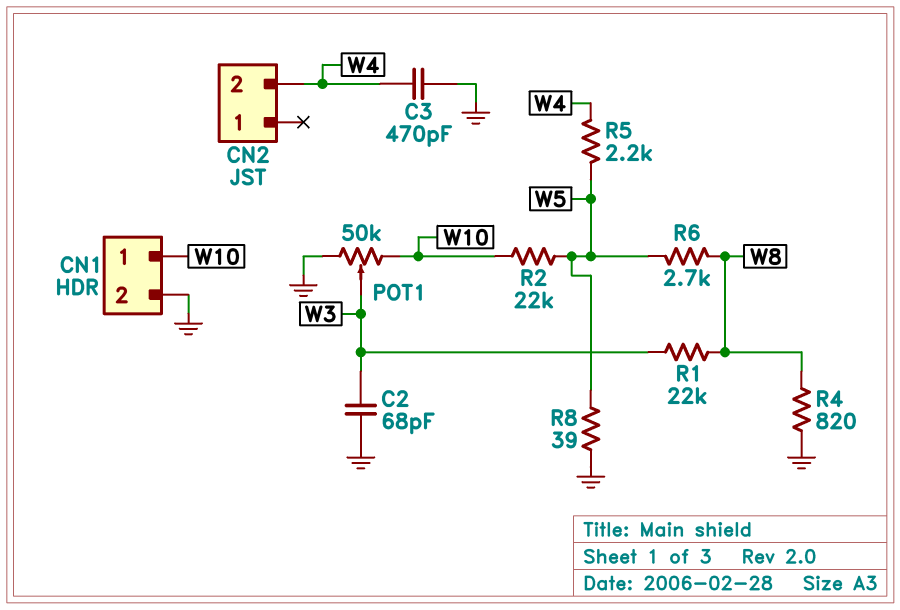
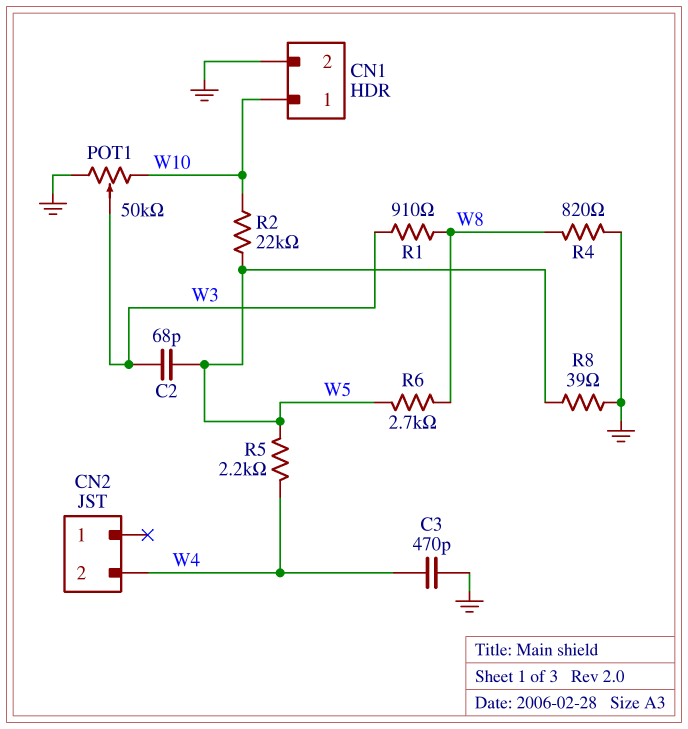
C2: 68pF (GND, W3) -> 68pF (W3, W5)
R1: 22k (W3, W8) -> 910 (W3, W8)

